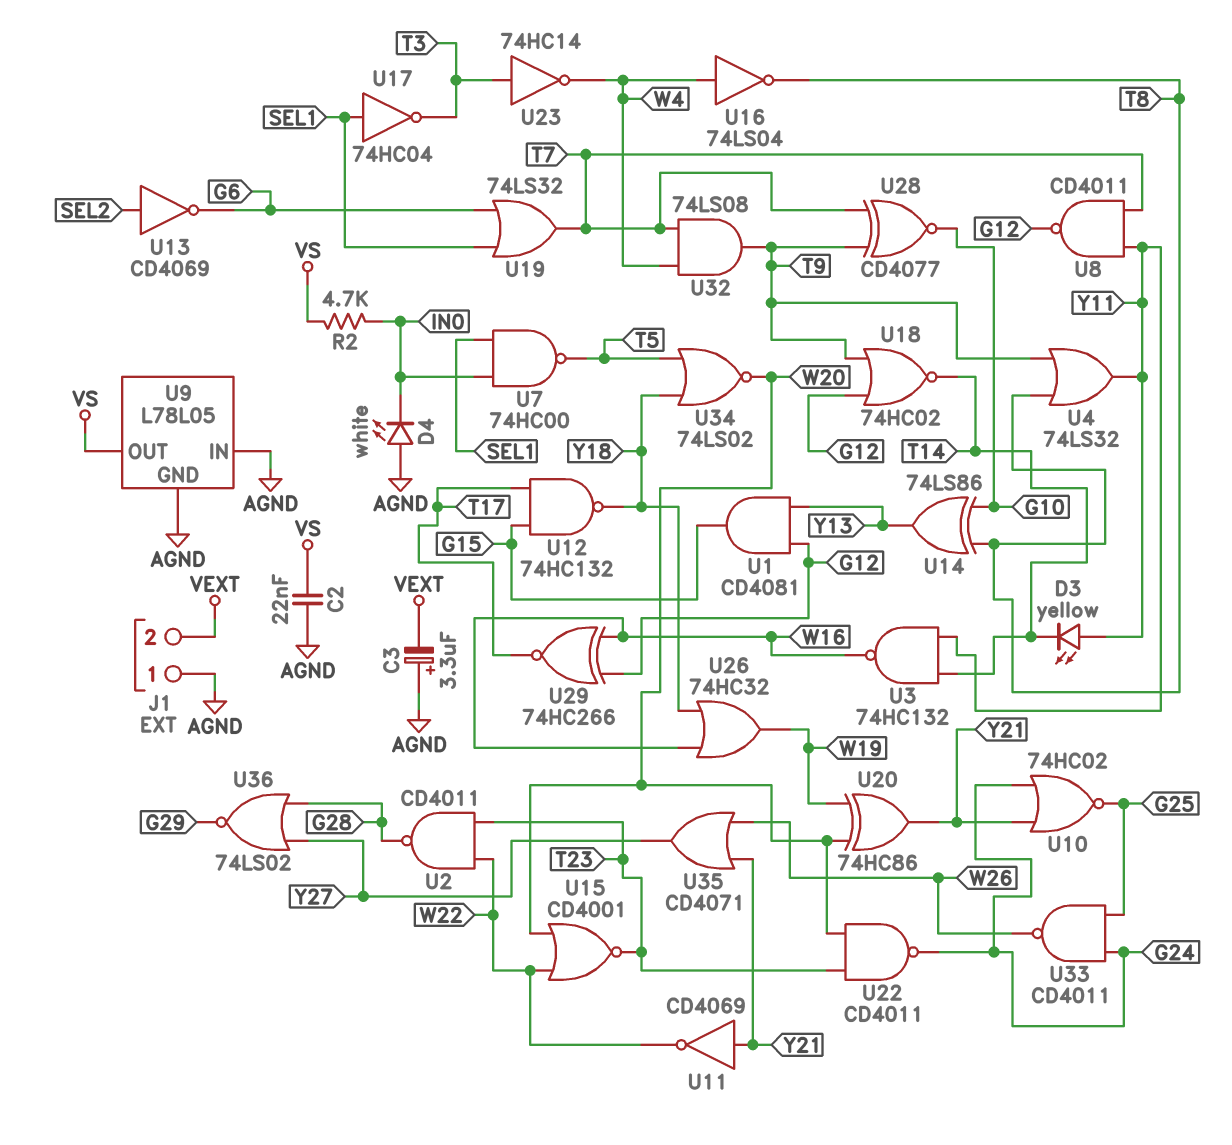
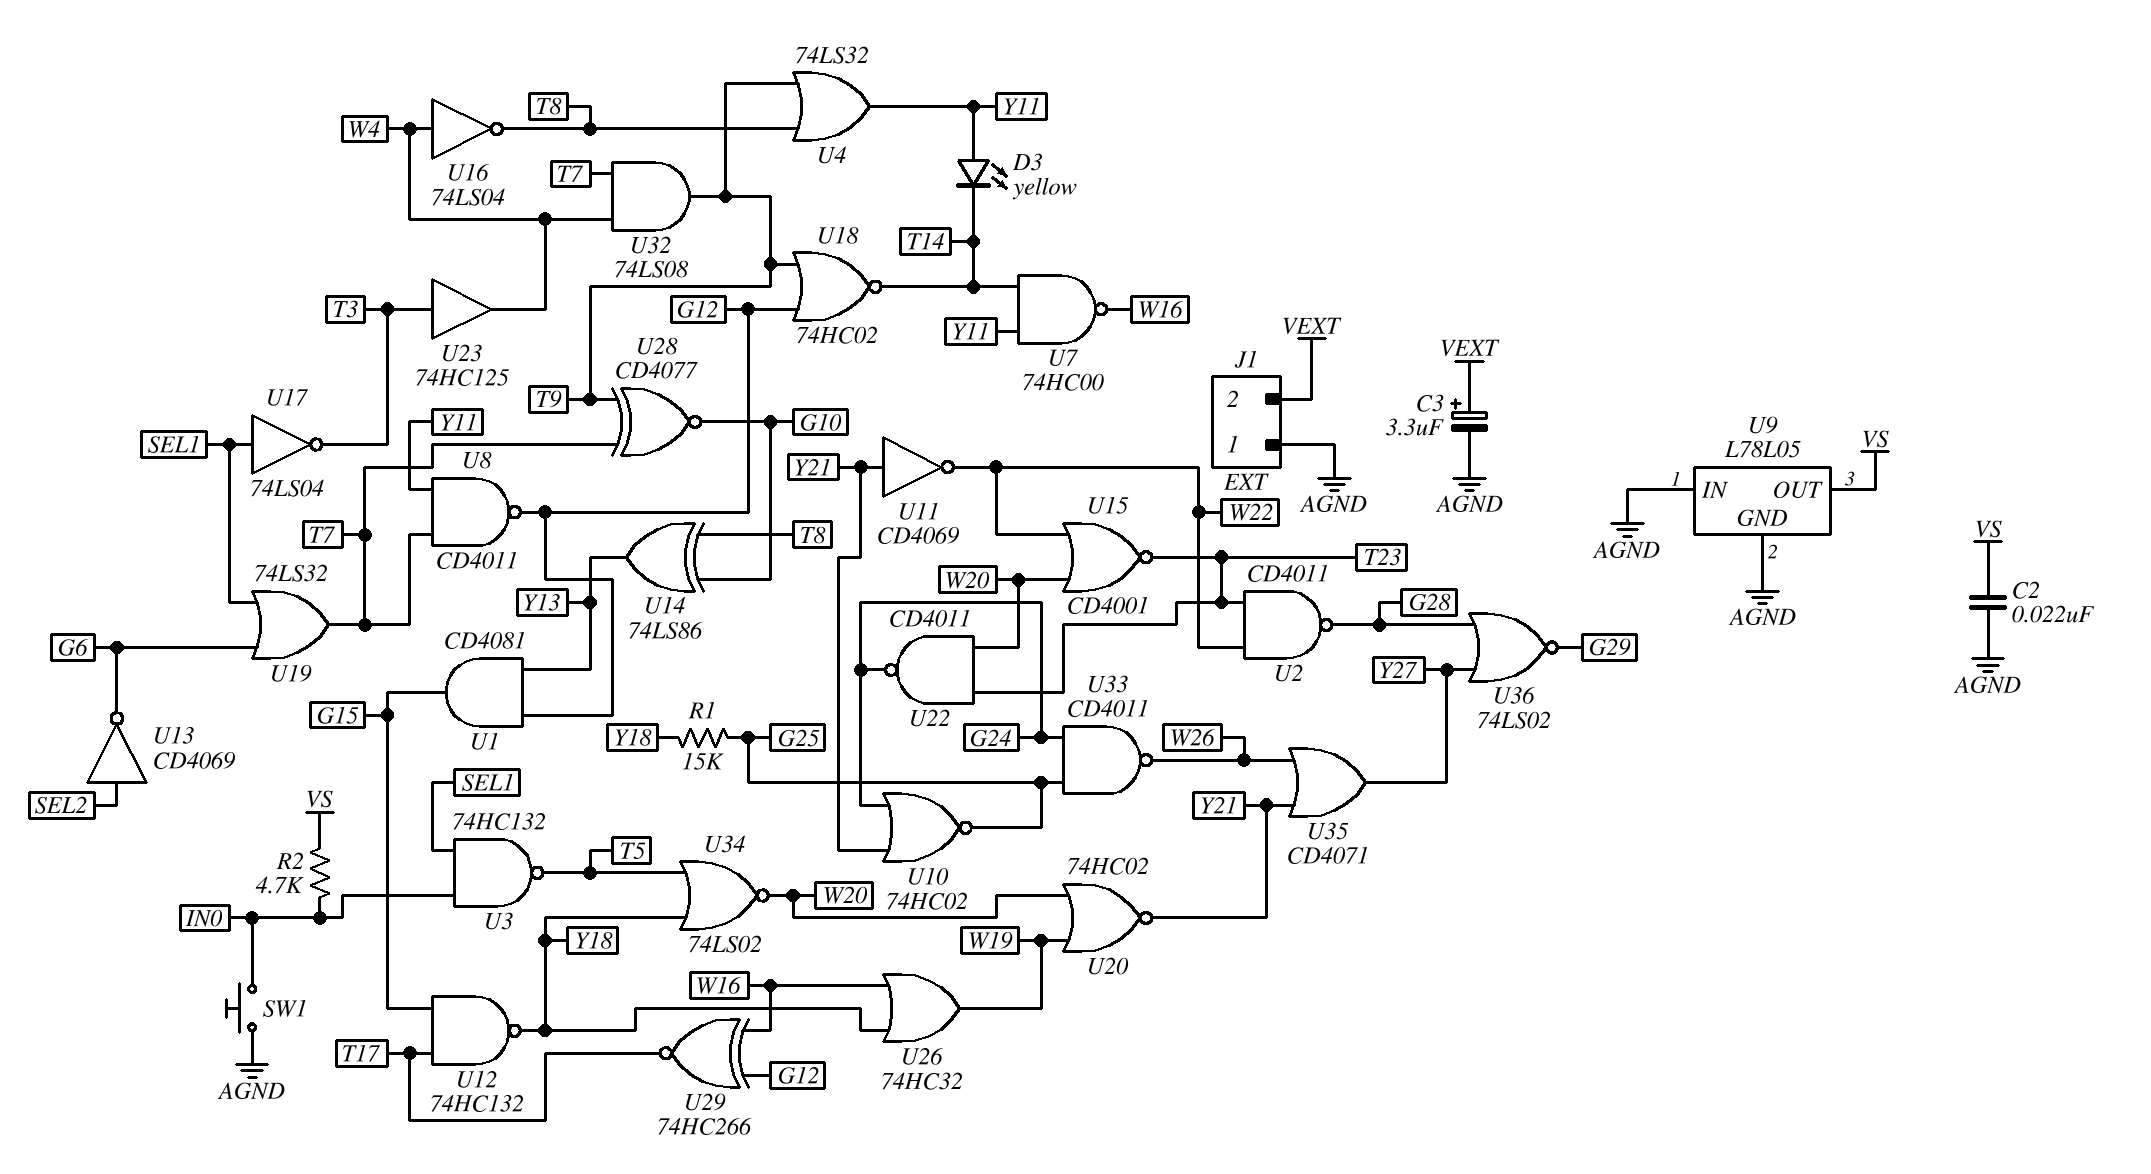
C3: 3.3uF (plus AGND, minus VEXT) -> 3.3uF (plus VEXT, minus AGND)
D4: LED white (A AGND, K IN0) -> none
R1: none -> 15k (G25, Y18)
SW1: none -> button (AGND, IN0)
U3: NAND 74HC132 (in T14, in Y11, out W16) -> NAND 74HC132 (in IN0, in SEL1, out T5)
U7: NAND 74HC00 (in IN0, in SEL1, out T5) -> NAND 74HC00 (in T14, in Y11, out W16)
U17: NOT 74HC04 (in SEL1, out T3) -> NOT 74LS04 (in SEL1, out T3)
U20: XOR 74HC86 (in W19, in W20, out Y21) -> NOR 74HC02 (in W19, in W20, out Y21)
U23: NOT 74HC14 (in T3, out W4) -> buffer 74HC125 (in T3, out W4)

